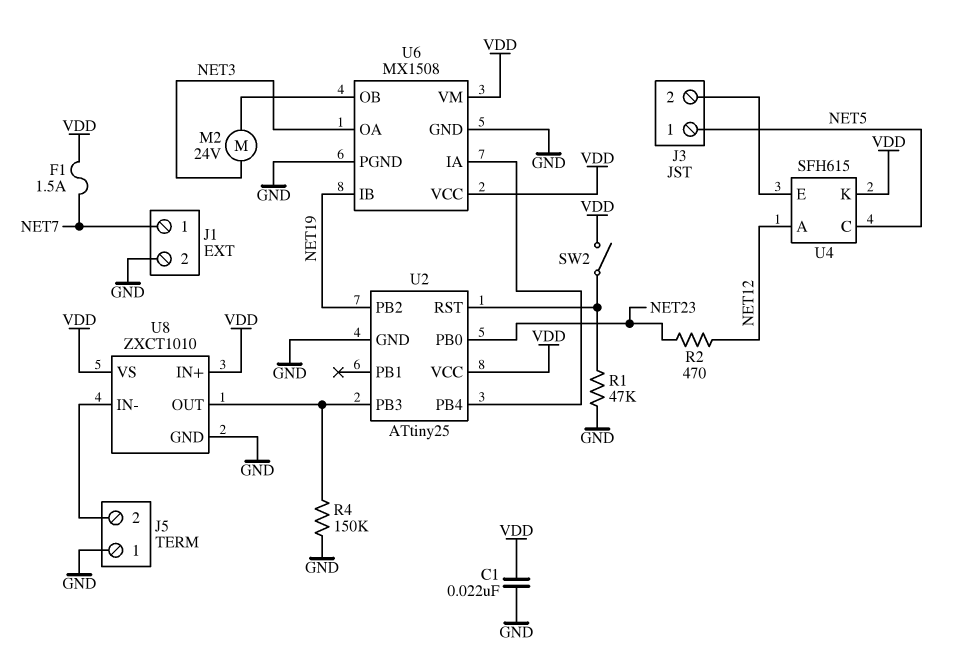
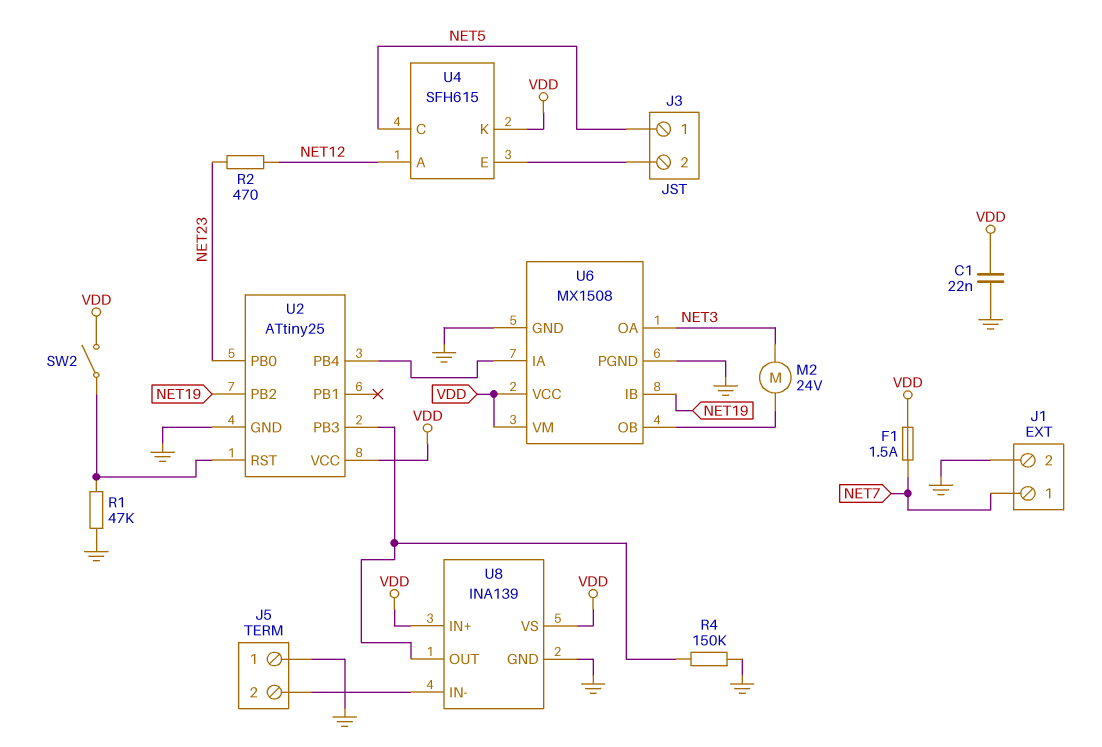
U8: ZXCT1010 -> INA139

